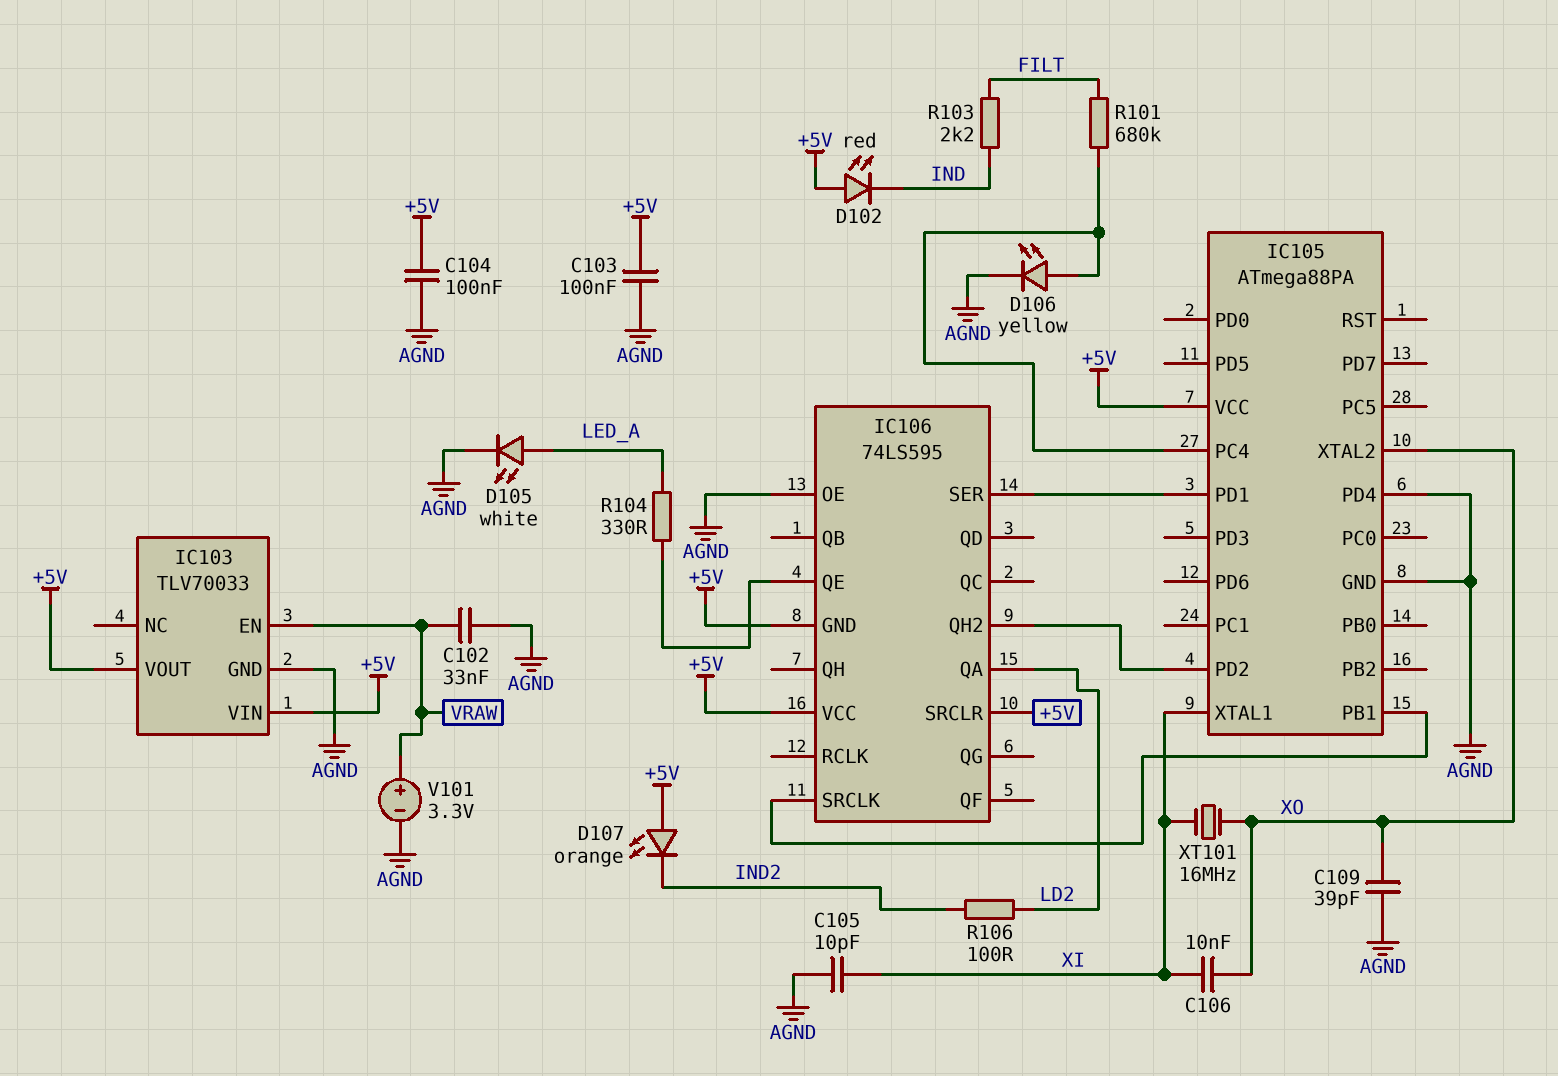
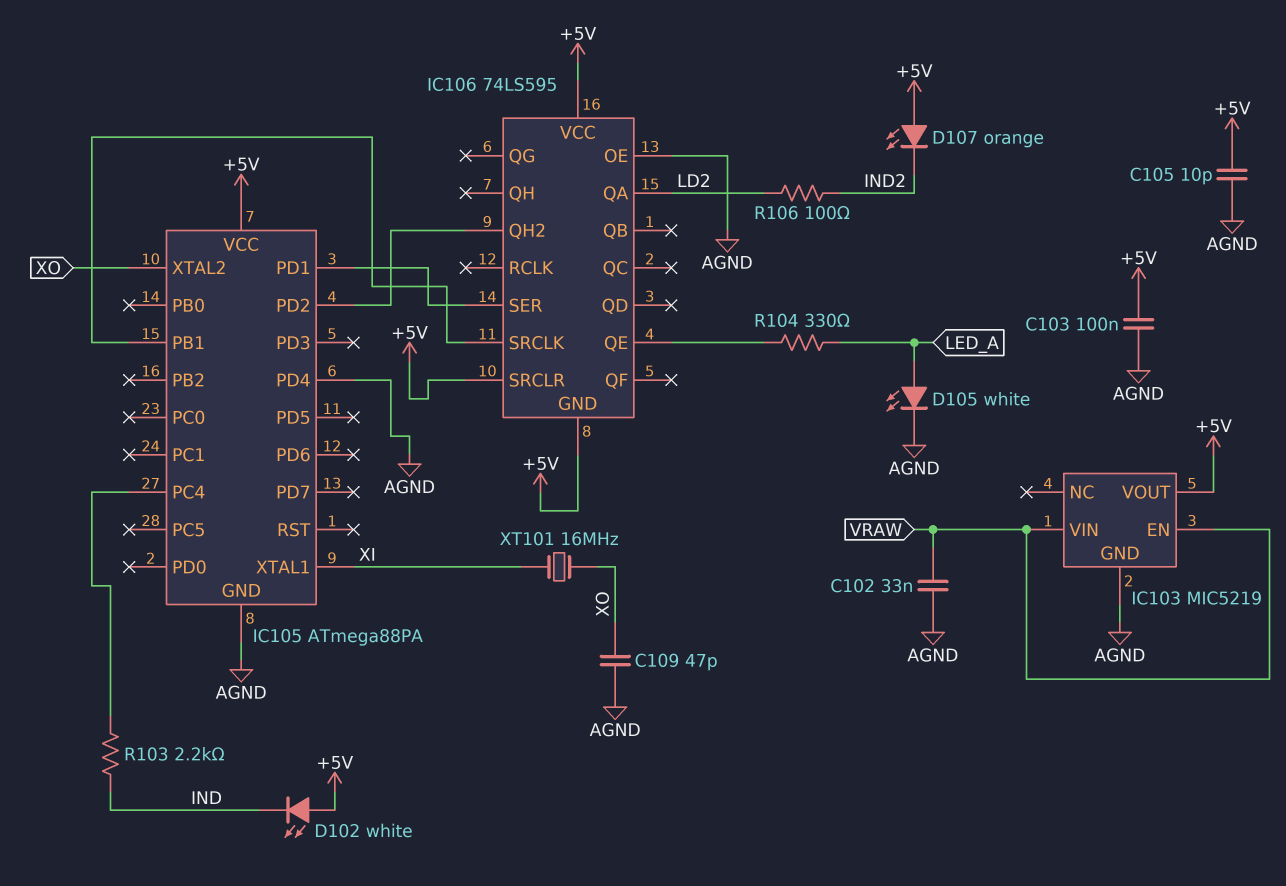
C104: 100nF (+5V, AGND) -> none
C105: 10pF (AGND, XI) -> 10pF (+5V, AGND)
C106: 10nF (XI, XO) -> none
C109: 39pF (AGND, XO) -> 47pF (AGND, XO)
D102: LED red (A +5V, K IND) -> LED white (A +5V, K IND)
D106: LED yellow (A IC105/PC4, K AGND) -> none
IC103: TLV70033 -> MIC5219
IC103 pin VIN: +5V -> VRAW
R101: 680k (FILT, IC105/PC4) -> none
R103: 2.2k (FILT, IND) -> 2.2k (IC105/PC4, IND)
V101: 3.3V (plus VRAW, minus AGND) -> none

